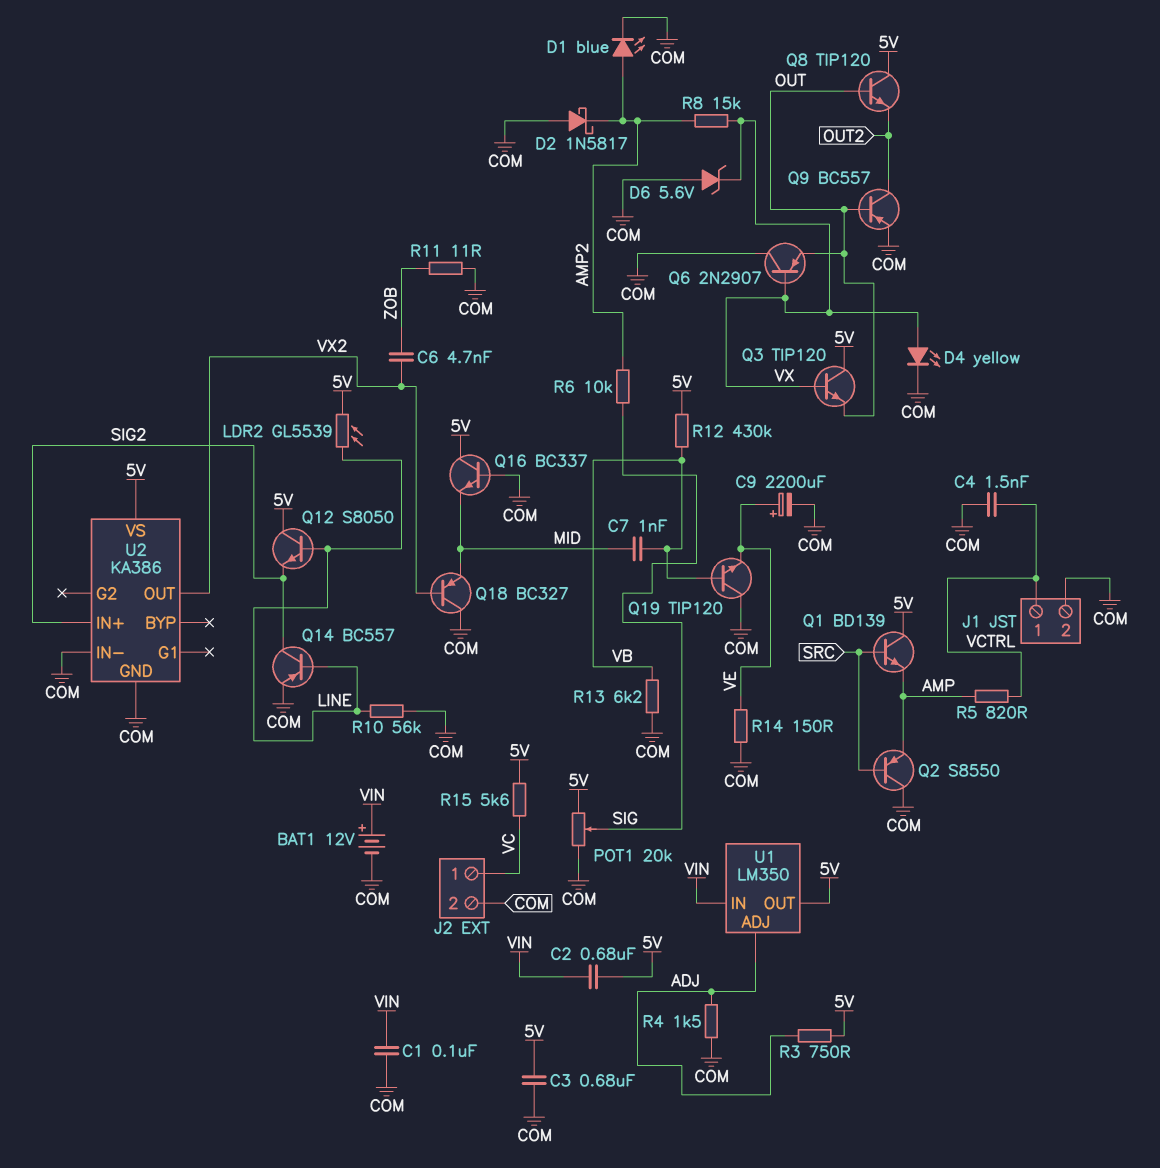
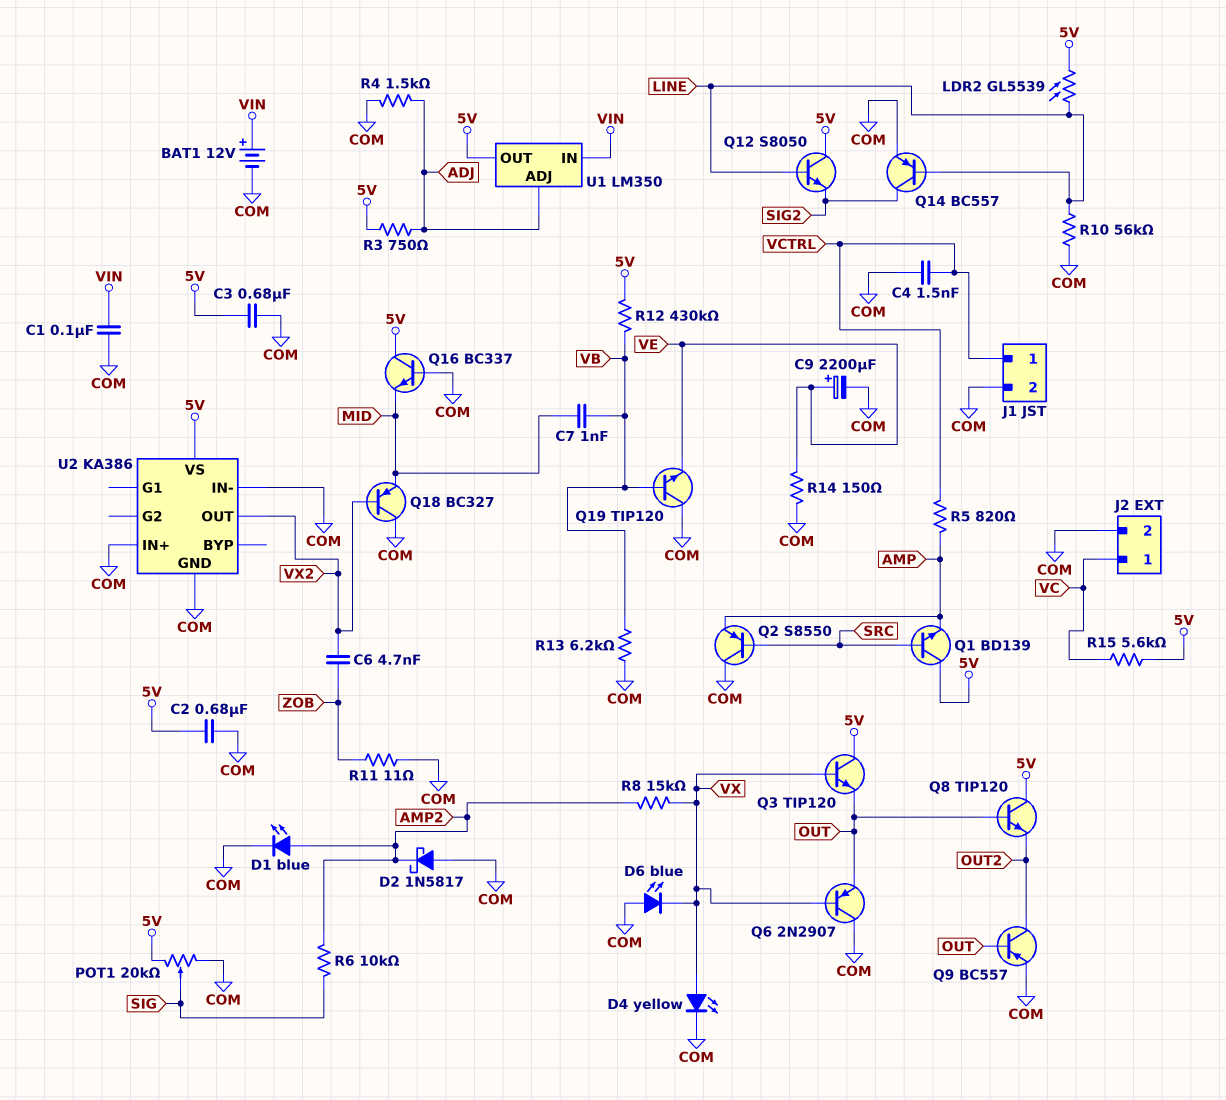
C2: 680nF (5V, VIN) -> 680nF (5V, COM)
D6: zener 5.6V (A COM, K VX) -> LED blue (A COM, K VX)
U2 pin IN+: SIG2 -> COM

